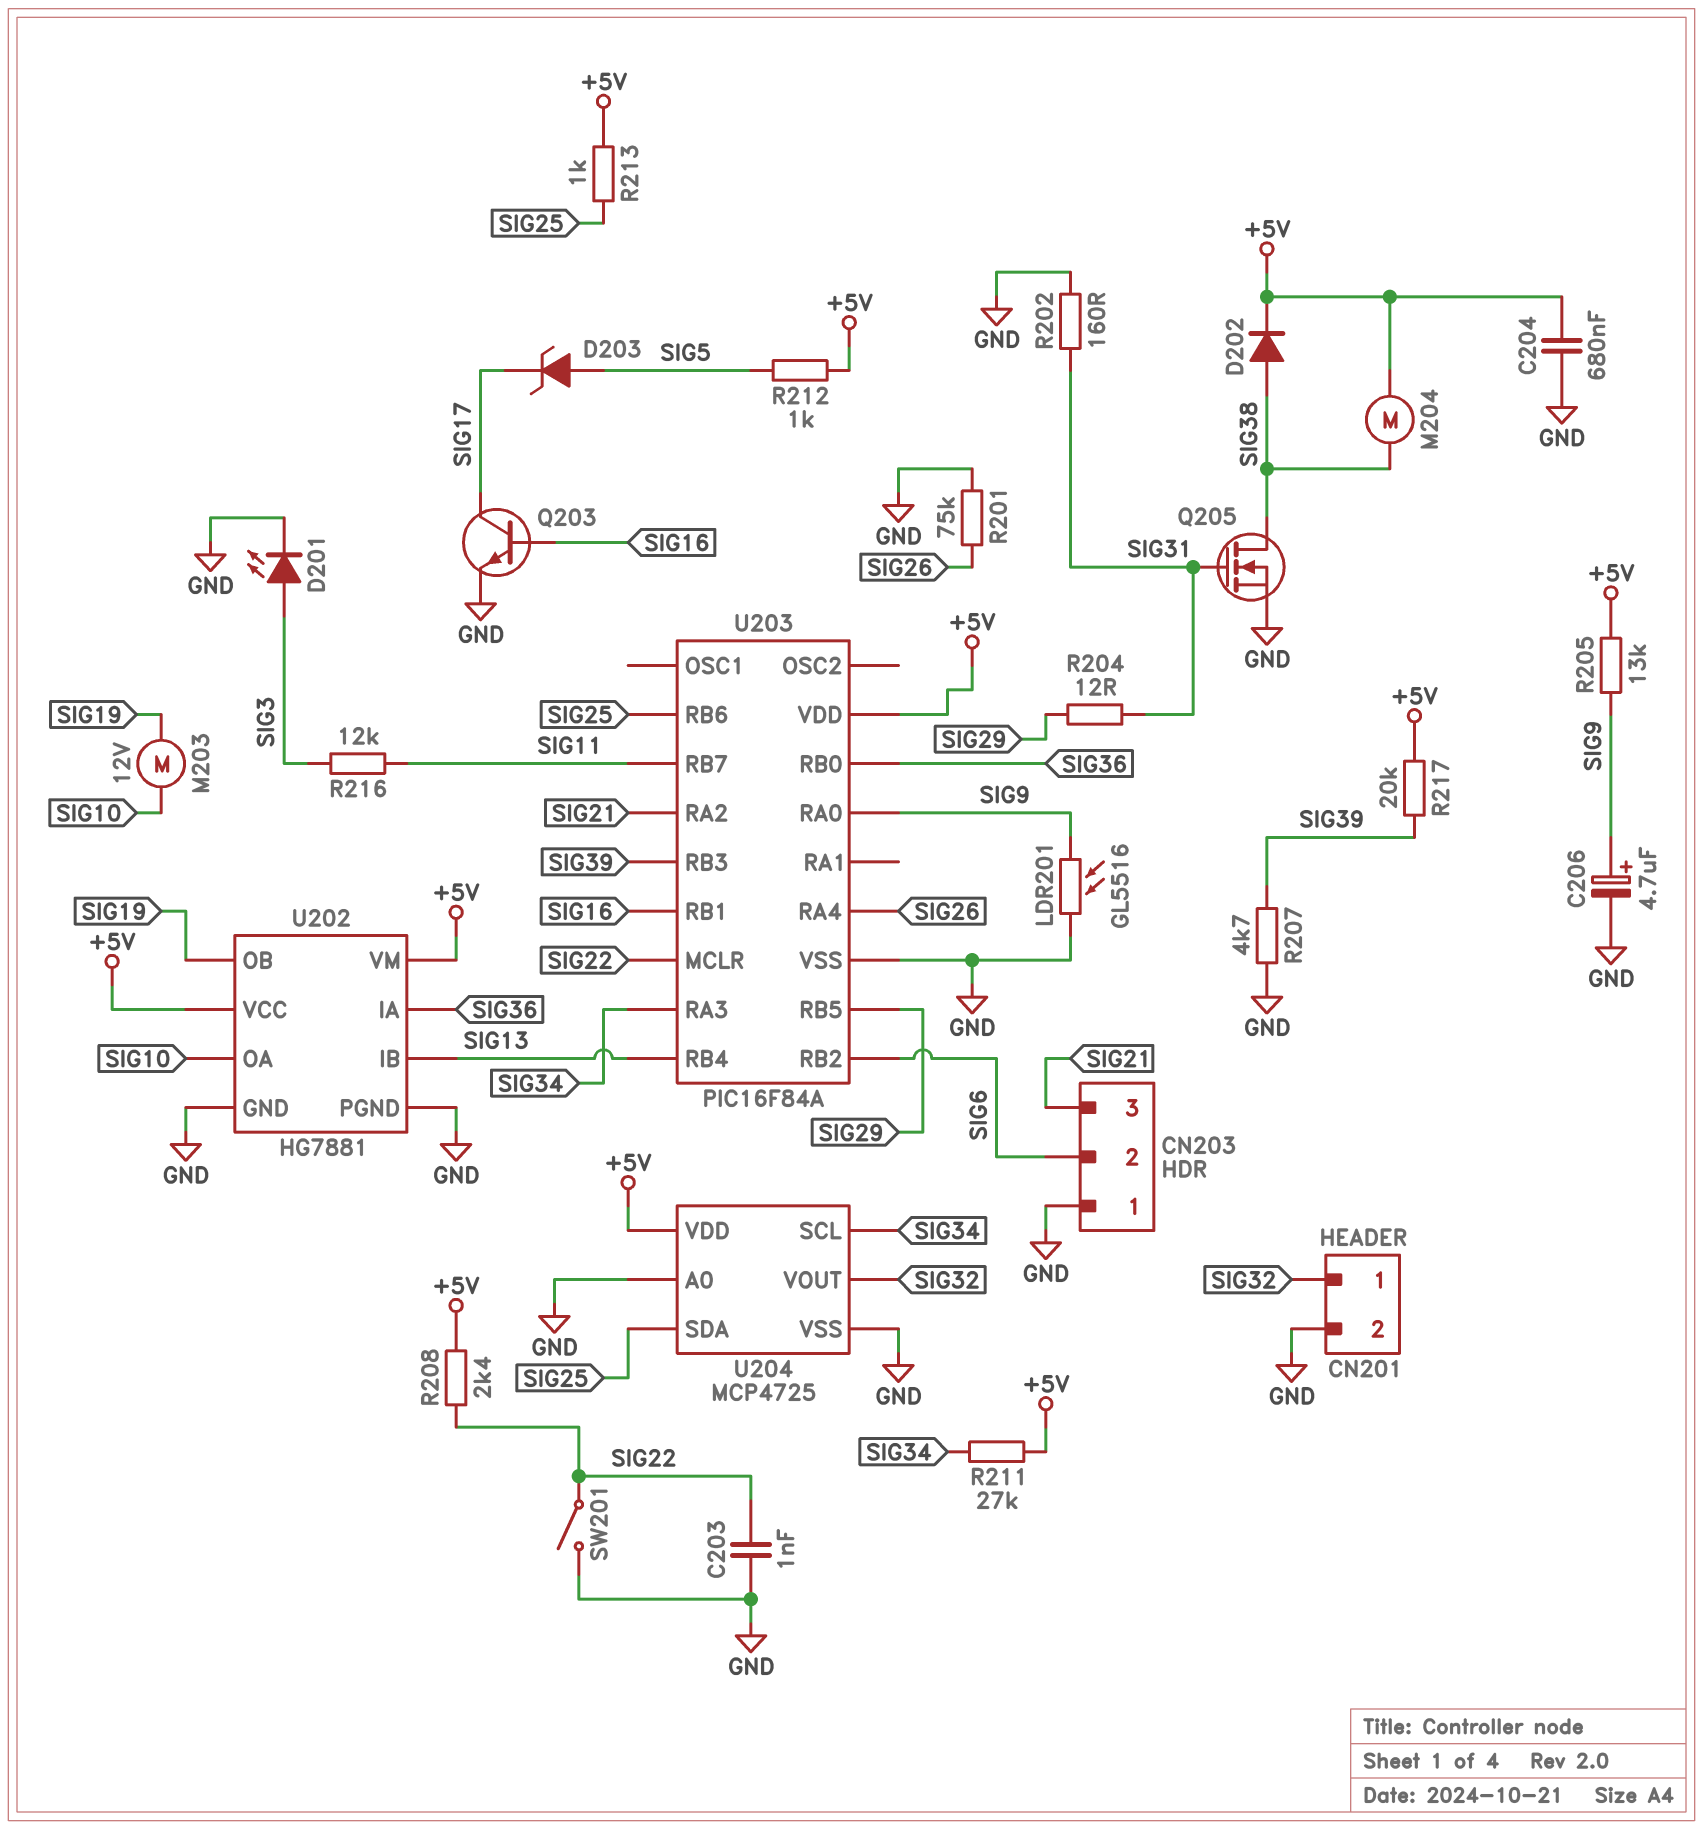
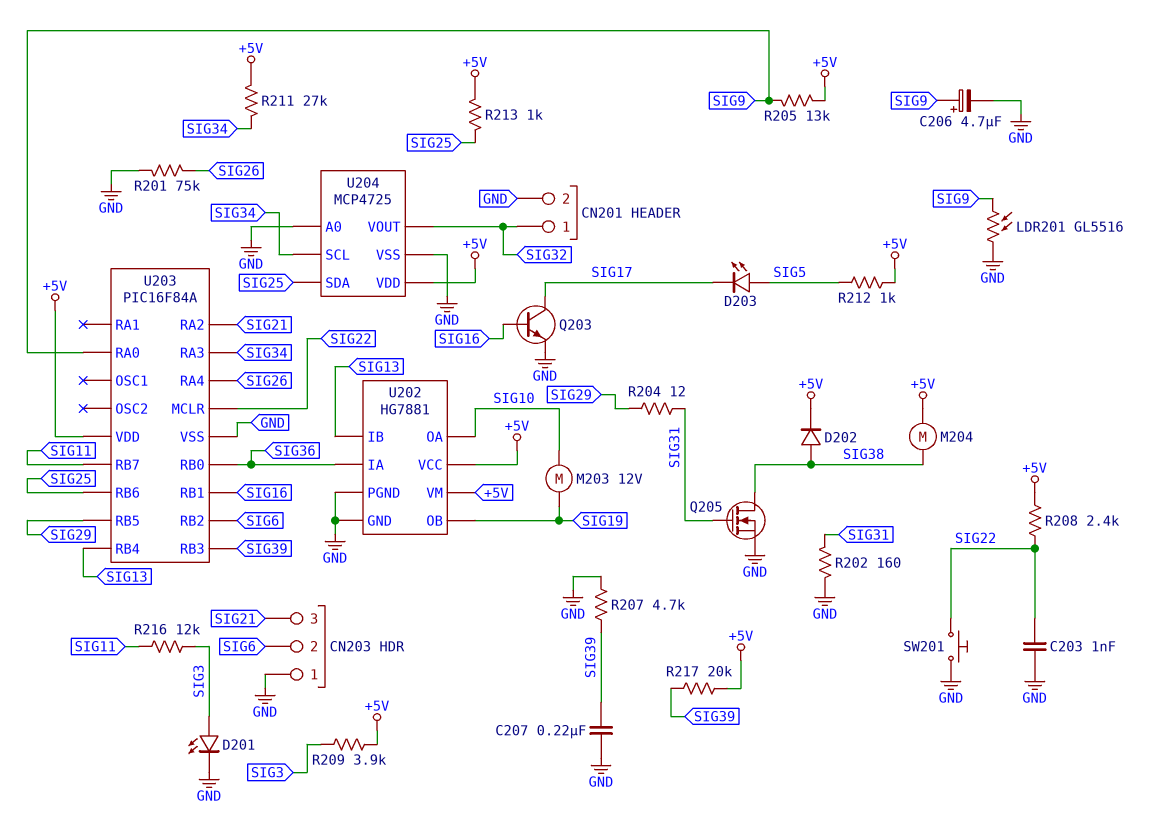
C204: 680nF (+5V, GND) -> none
C207: none -> 220nF (GND, SIG39)
D203: zener (A SIG5, K SIG17) -> LED (A SIG5, K SIG17)
R209: none -> 3.9k (+5V, SIG3)
SW201: switch (GND, SIG22) -> button (GND, SIG22)

